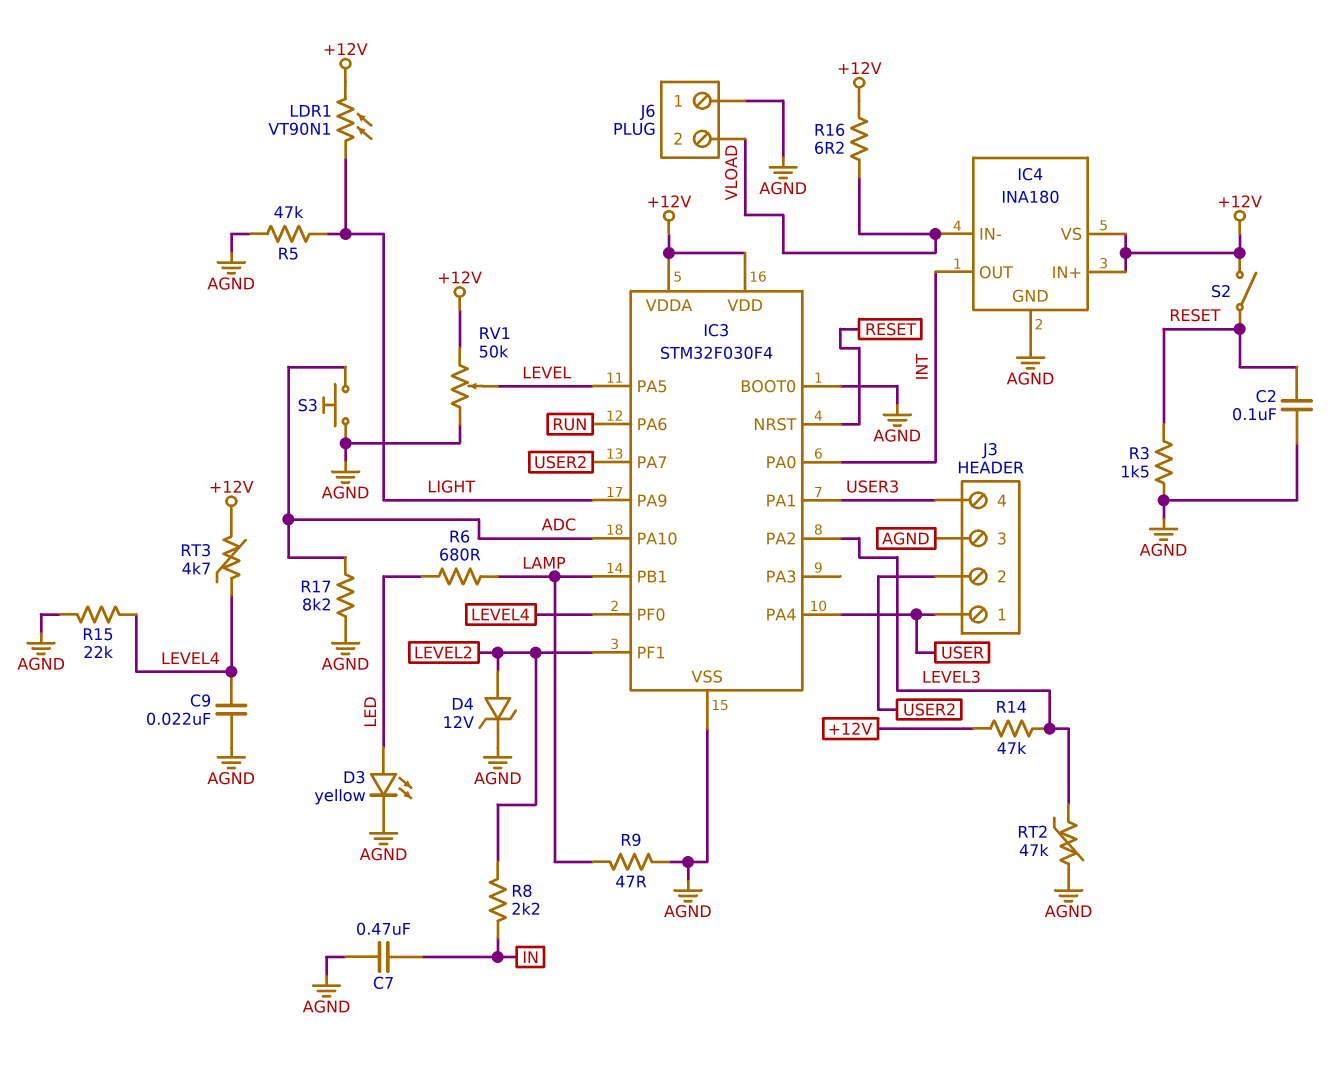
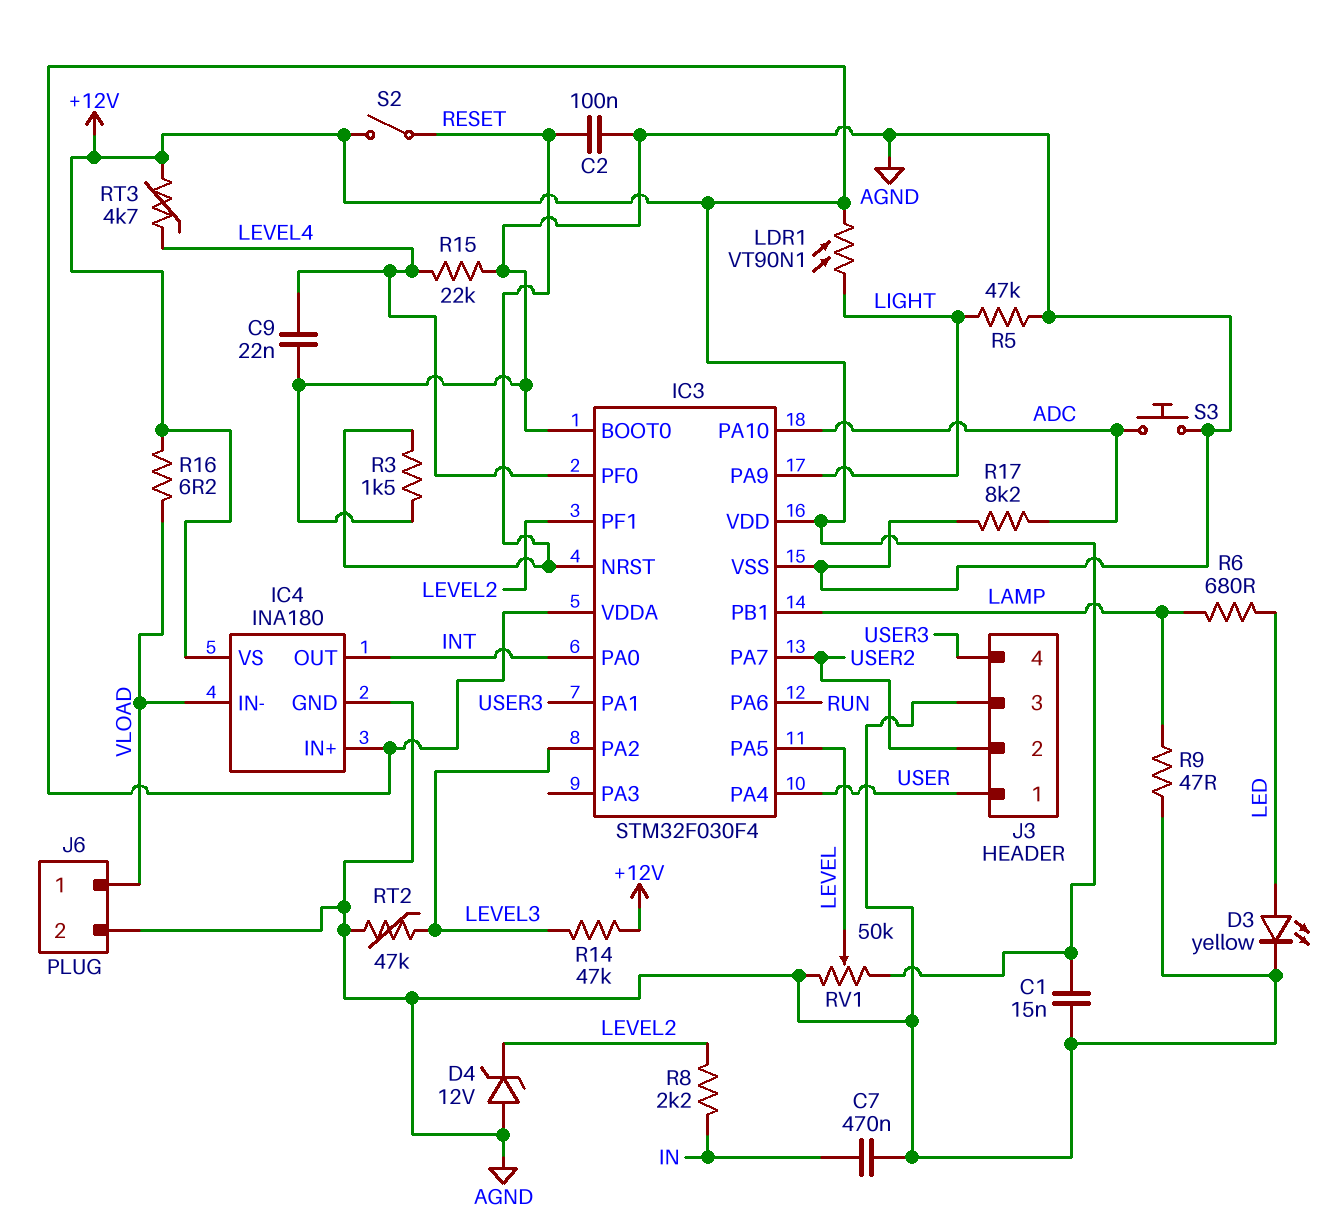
C1: none -> 15nF (+12V, AGND)
D4: zener 12V (A LEVEL2, K AGND) -> zener 12V (A AGND, K LEVEL2)
J6 pin 1: AGND -> VLOAD
J6 pin 2: VLOAD -> AGND

